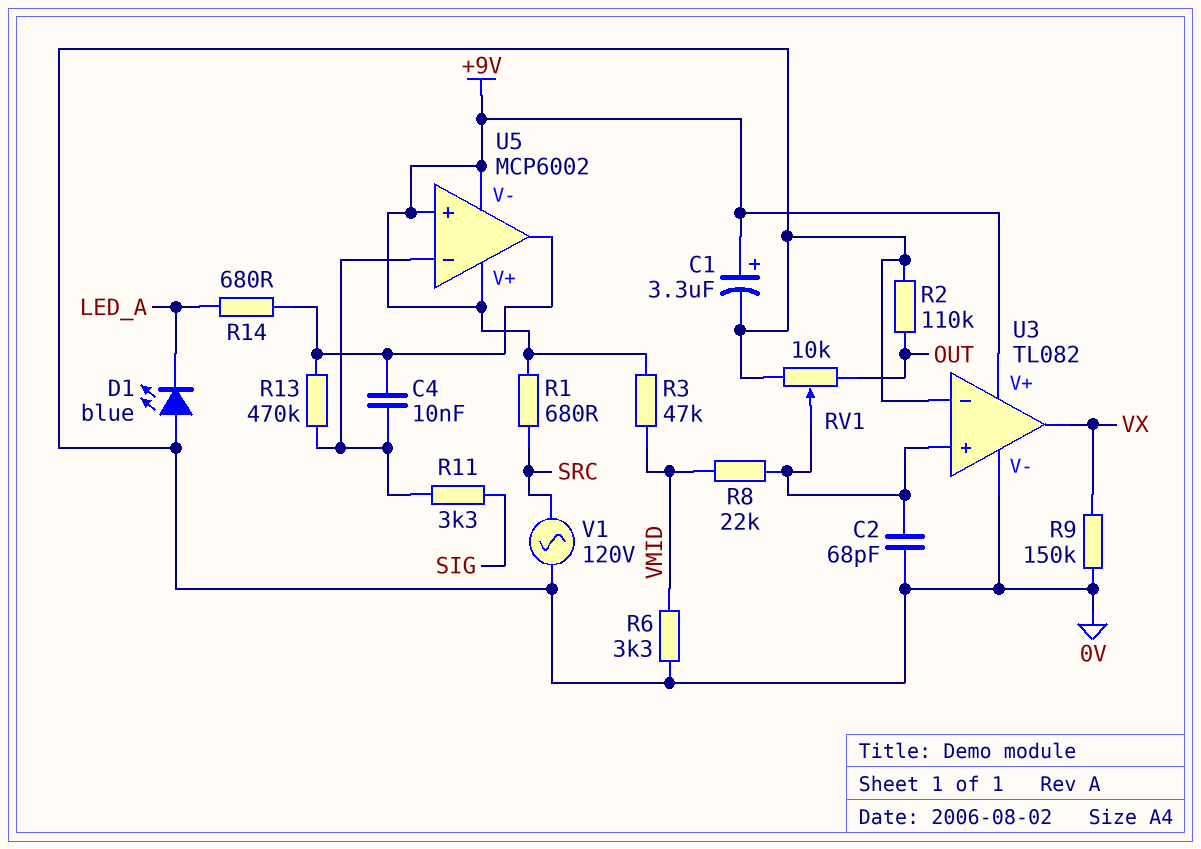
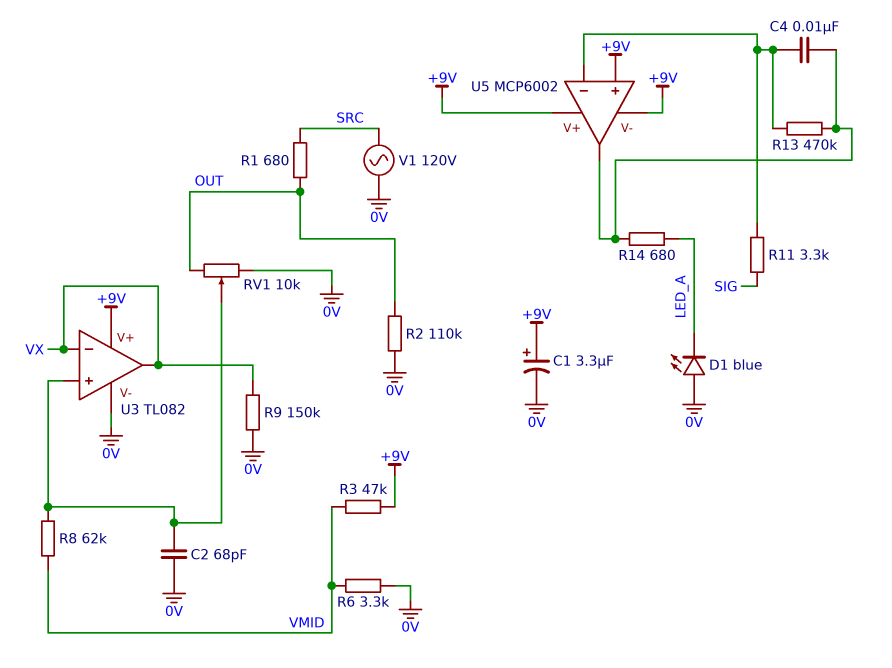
R1: 680 (+9V, SRC) -> 680 (OUT, SRC)
R8: 22k (U3/in+, VMID) -> 62k (U3/in+, VMID)
U3 pin in-: 0V -> VX

